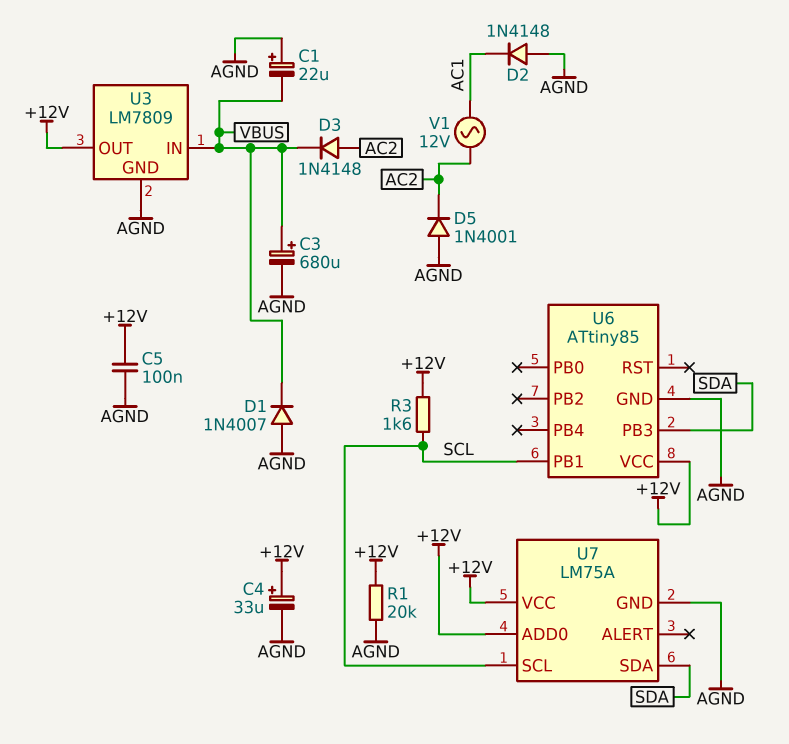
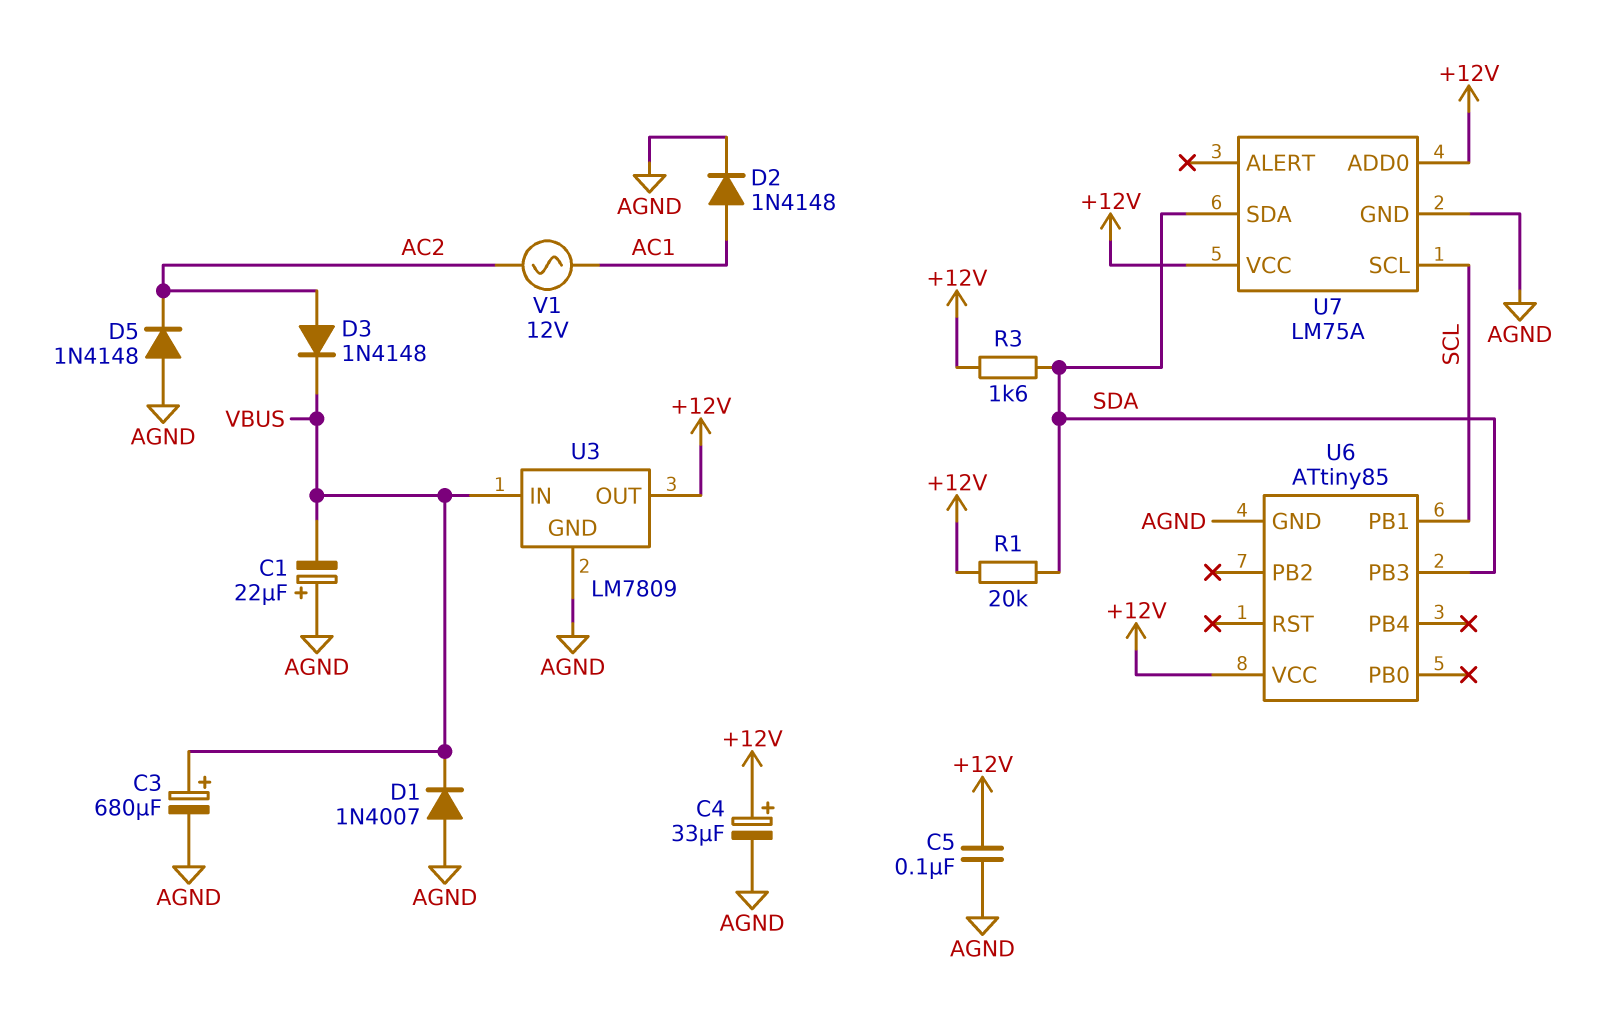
D2: diode 1N4148 (A AGND, K AC1) -> diode 1N4148 (A AC1, K AGND)
D5: diode 1N4001 (A AGND, K AC2) -> diode 1N4148 (A AGND, K AC2)
R1: 20k (+12V, AGND) -> 20k (+12V, SDA)
R3: 1.6k (+12V, SCL) -> 1.6k (+12V, SDA)

